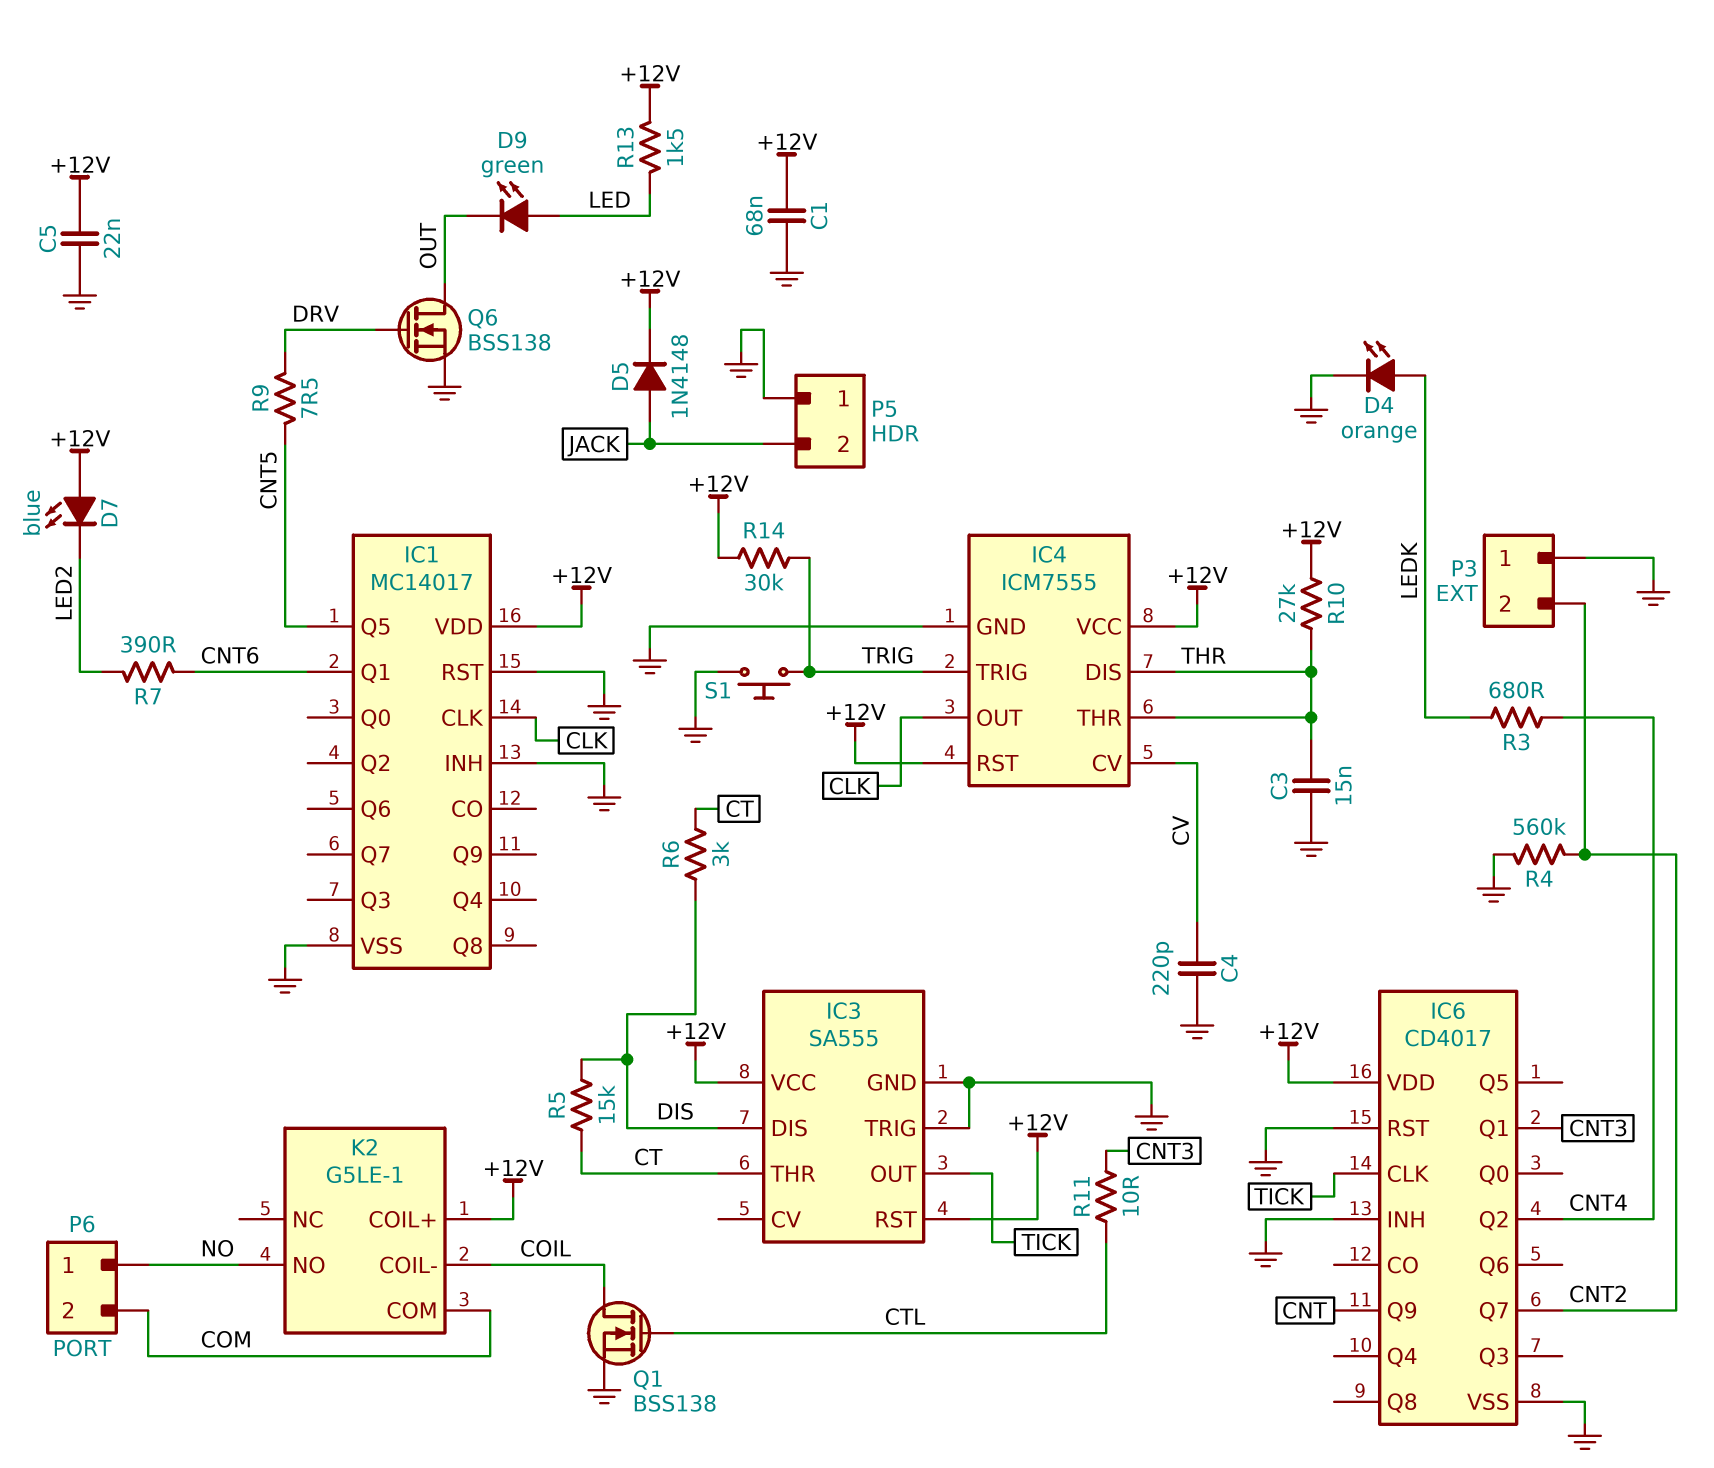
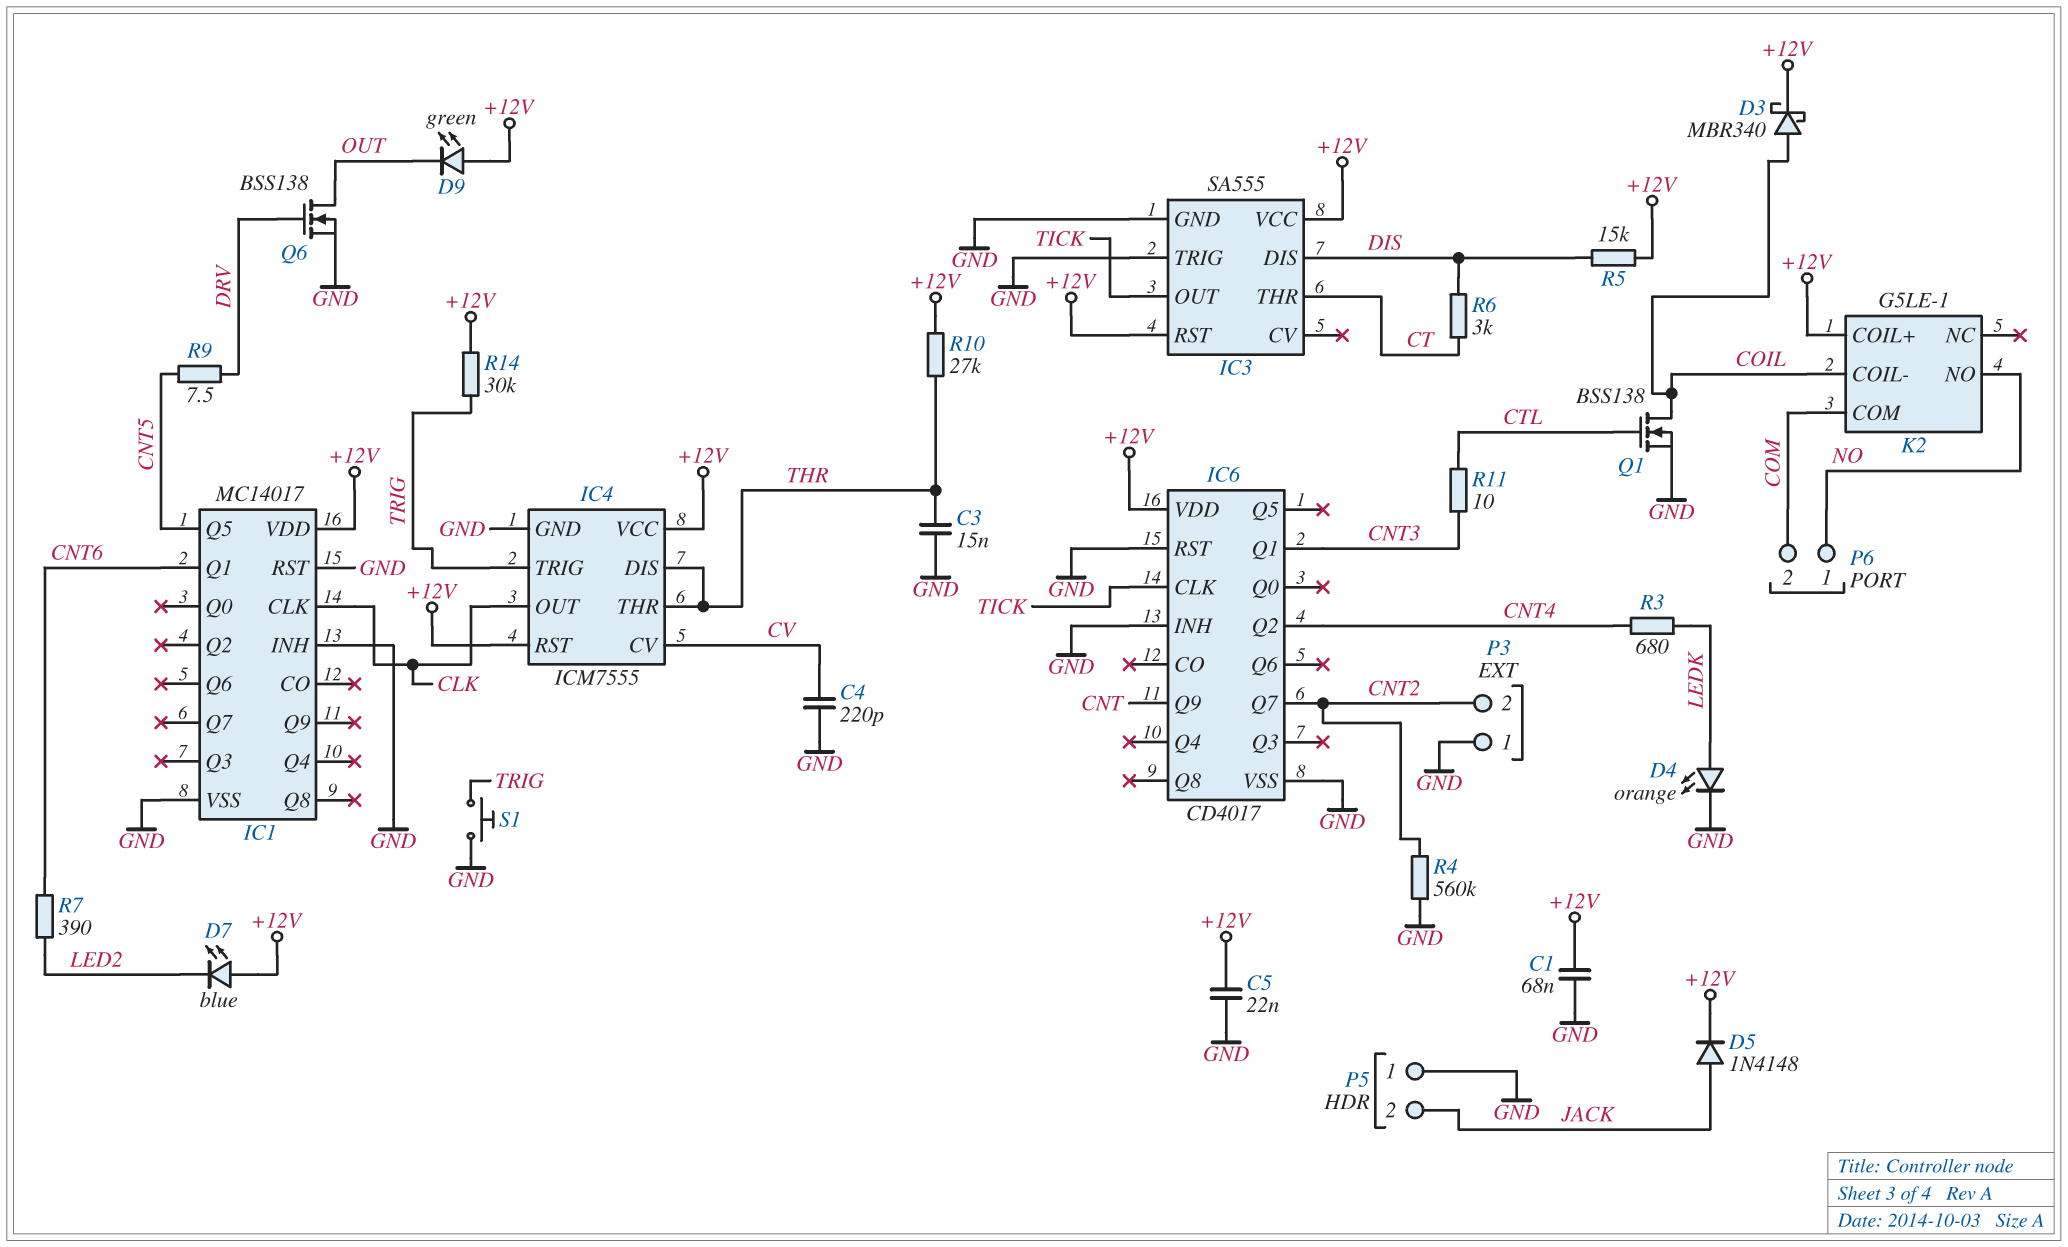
D3: none -> schottky MBR340 (A COIL, K +12V)
D9: LED green (A LED, K OUT) -> LED green (A +12V, K OUT)
R5: 15k (CT, DIS) -> 15k (+12V, DIS)
R13: 1.5k (+12V, LED) -> none

